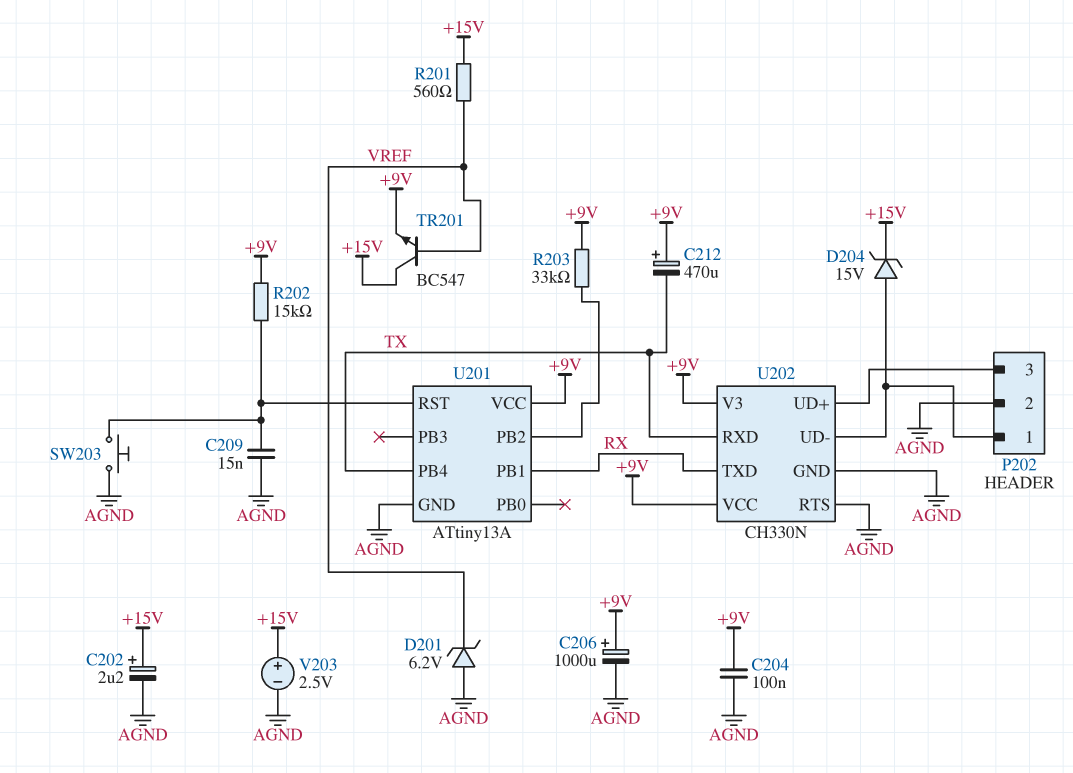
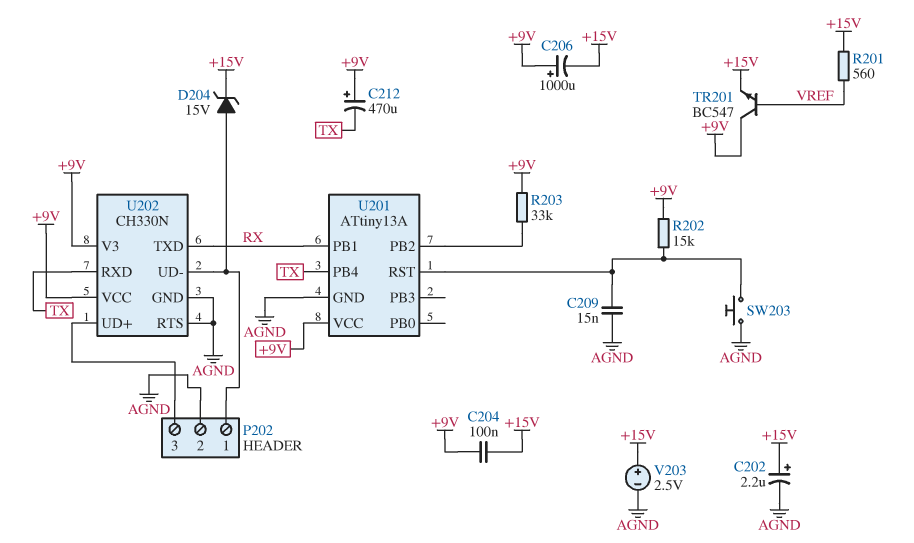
C204: 100nF (+9V, AGND) -> 100nF (+9V, +15V)
C206: 1000uF (plus +9V, minus AGND) -> 1000uF (plus +9V, minus +15V)
D201: zener 6.2V (A AGND, K VREF) -> none
TR201: NPN BC547 (B VREF, C +15V, E +9V) -> NPN BC547 (B VREF, C +9V, E +15V)

